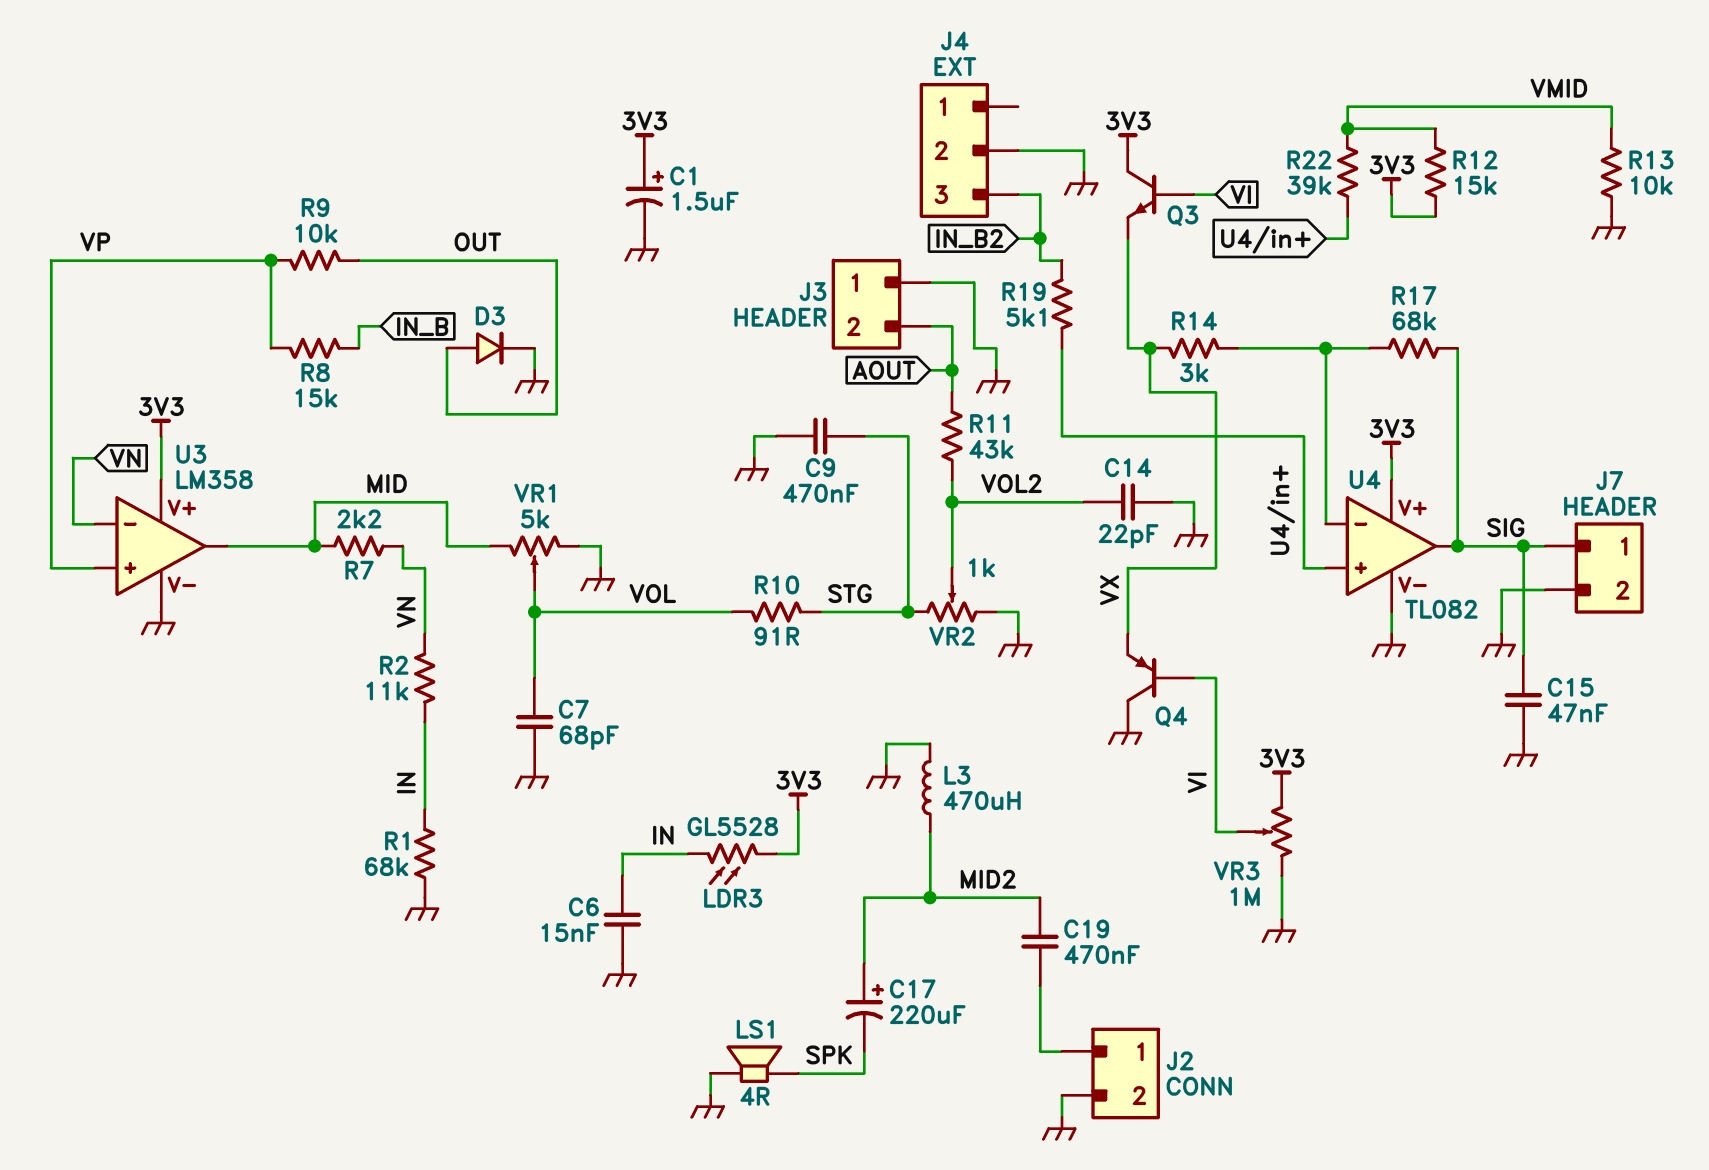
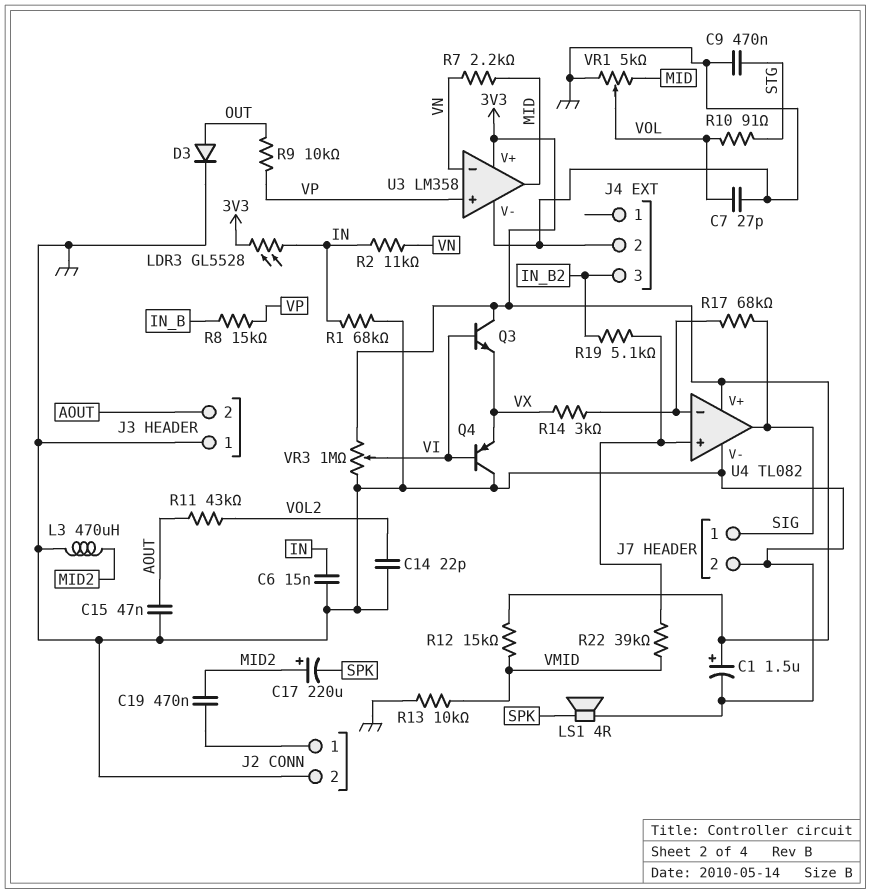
C7: 68pF (GND, VOL) -> 27pF (GND, VOL)
C15: 47nF (GND, SIG) -> 47nF (AOUT, GND)
VR2: 1k (GND, STG, wiper VOL2) -> none

